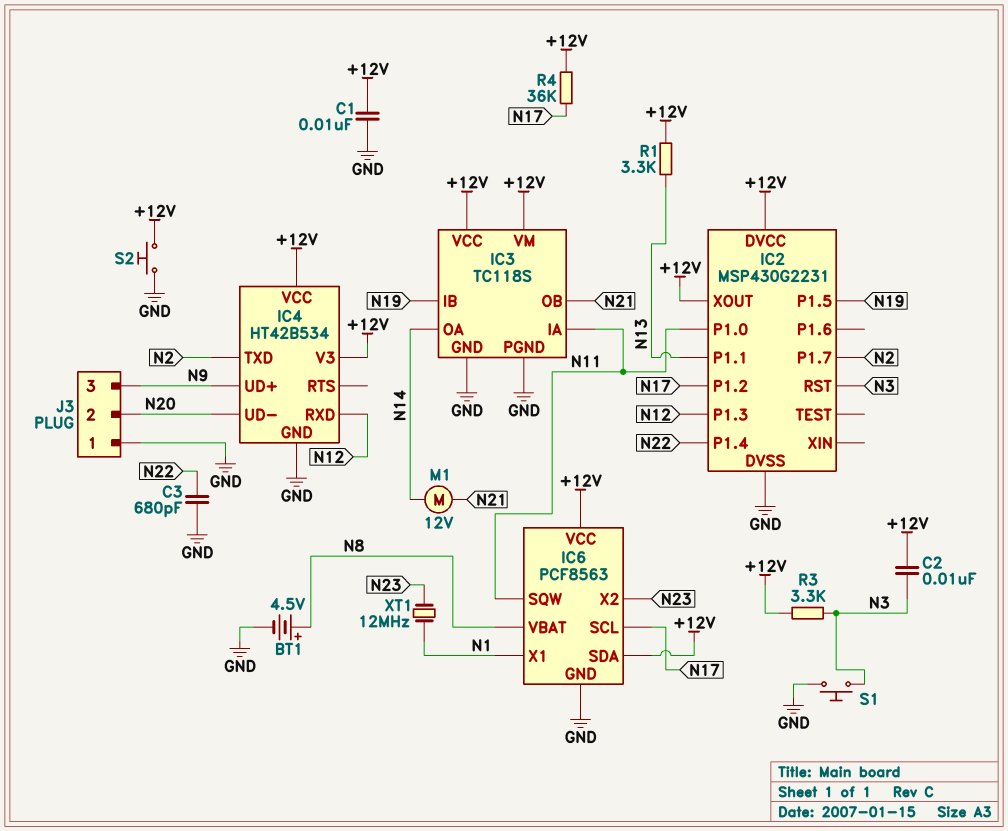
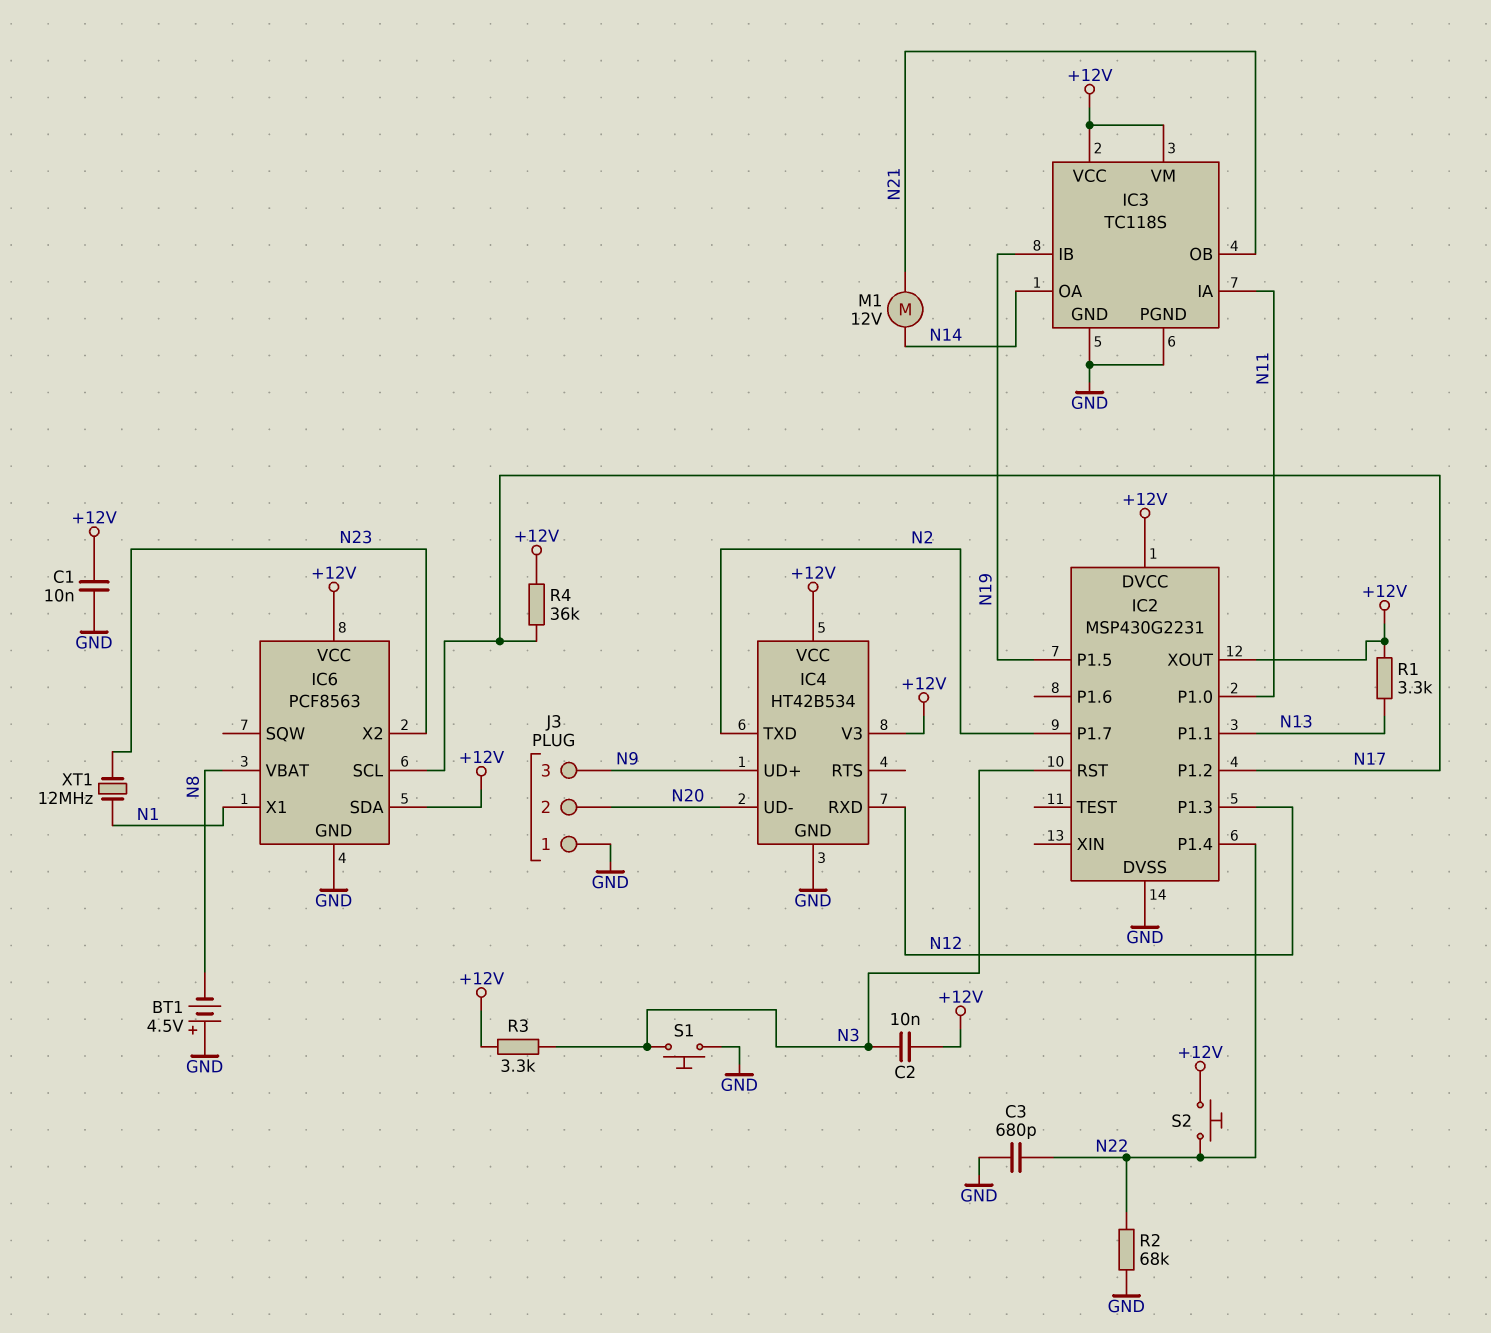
BT1: 4.5V (plus N8, minus GND) -> 4.5V (plus GND, minus N8)
IC6 pin SQW: N11 -> none
R2: none -> 68k (GND, N22)
S2: button (+12V, GND) -> button (+12V, N22)

